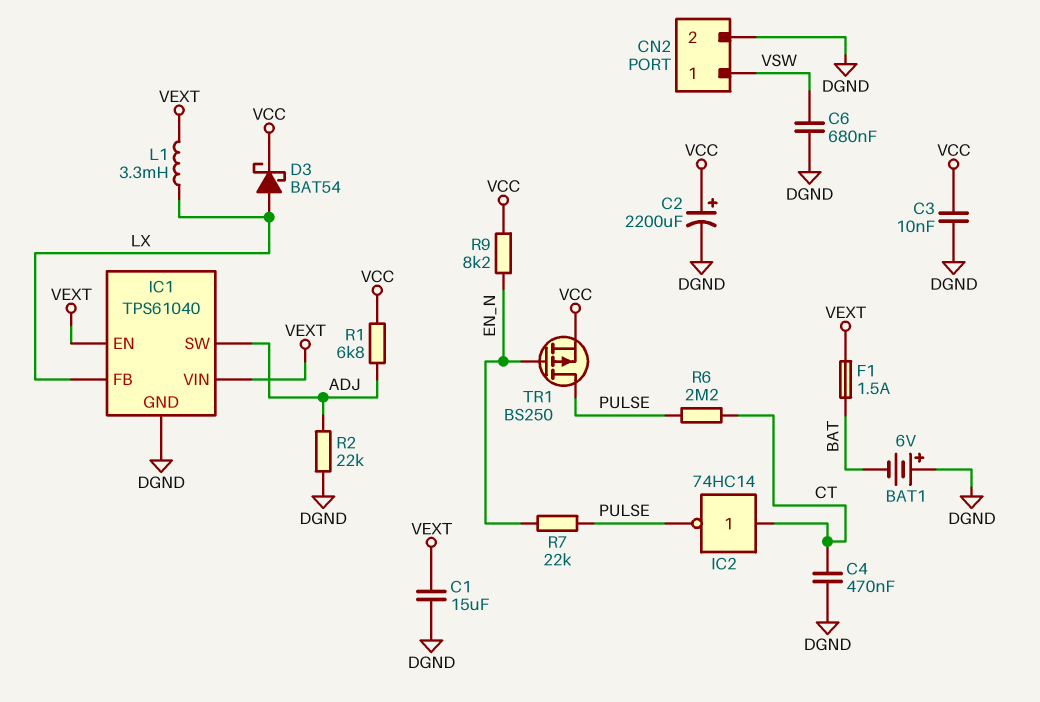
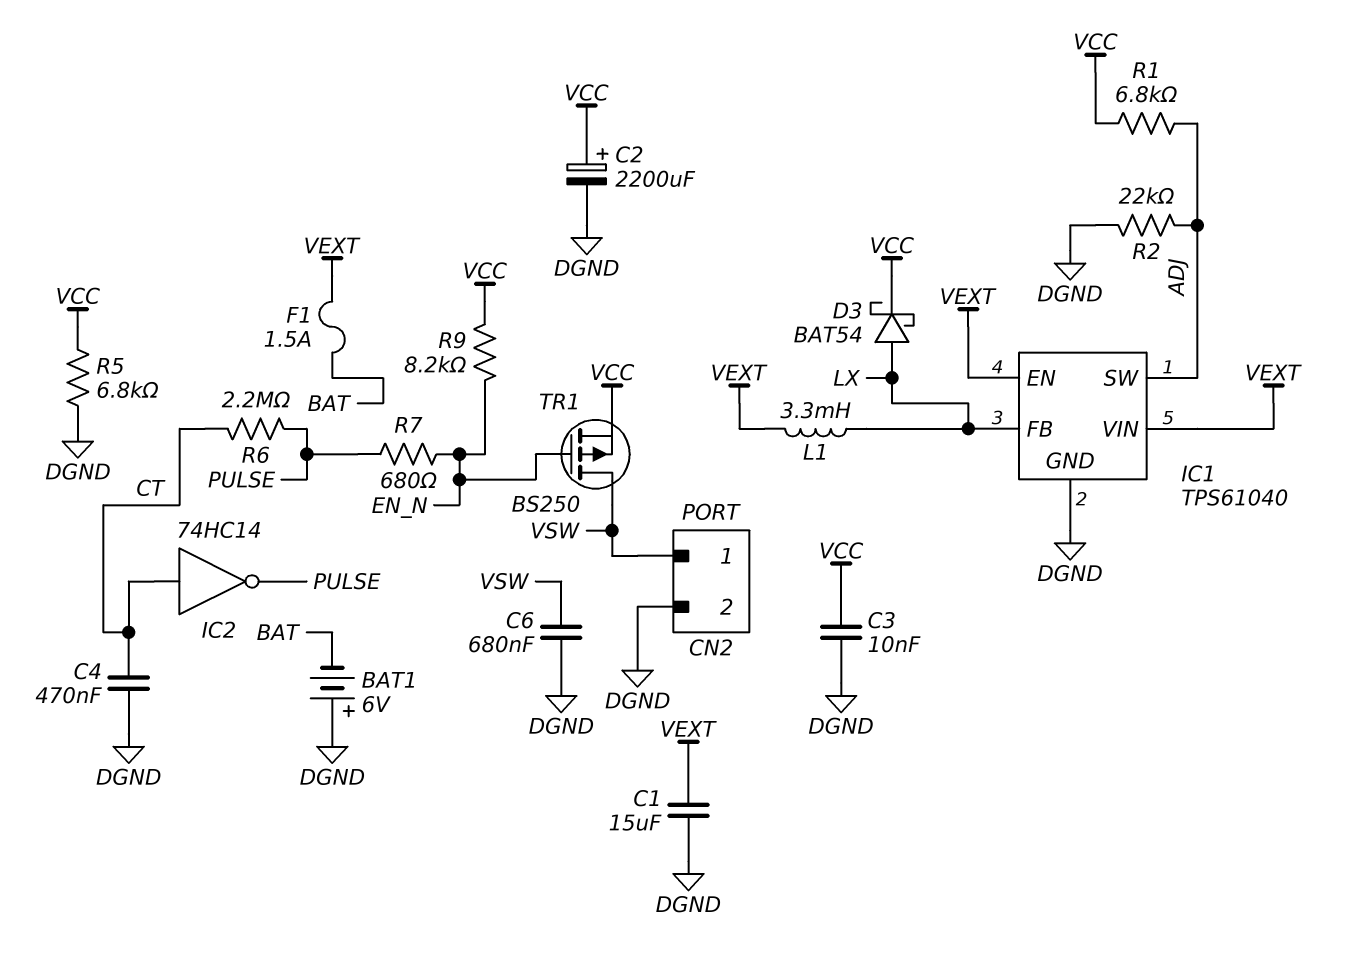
R5: none -> 6.8k (DGND, VCC)
R7: 22k (EN_N, PULSE) -> 680 (EN_N, PULSE)
TR1: PMOS BS250 (G EN_N, D PULSE, S VCC) -> PMOS BS250 (G EN_N, D VSW, S VCC)

